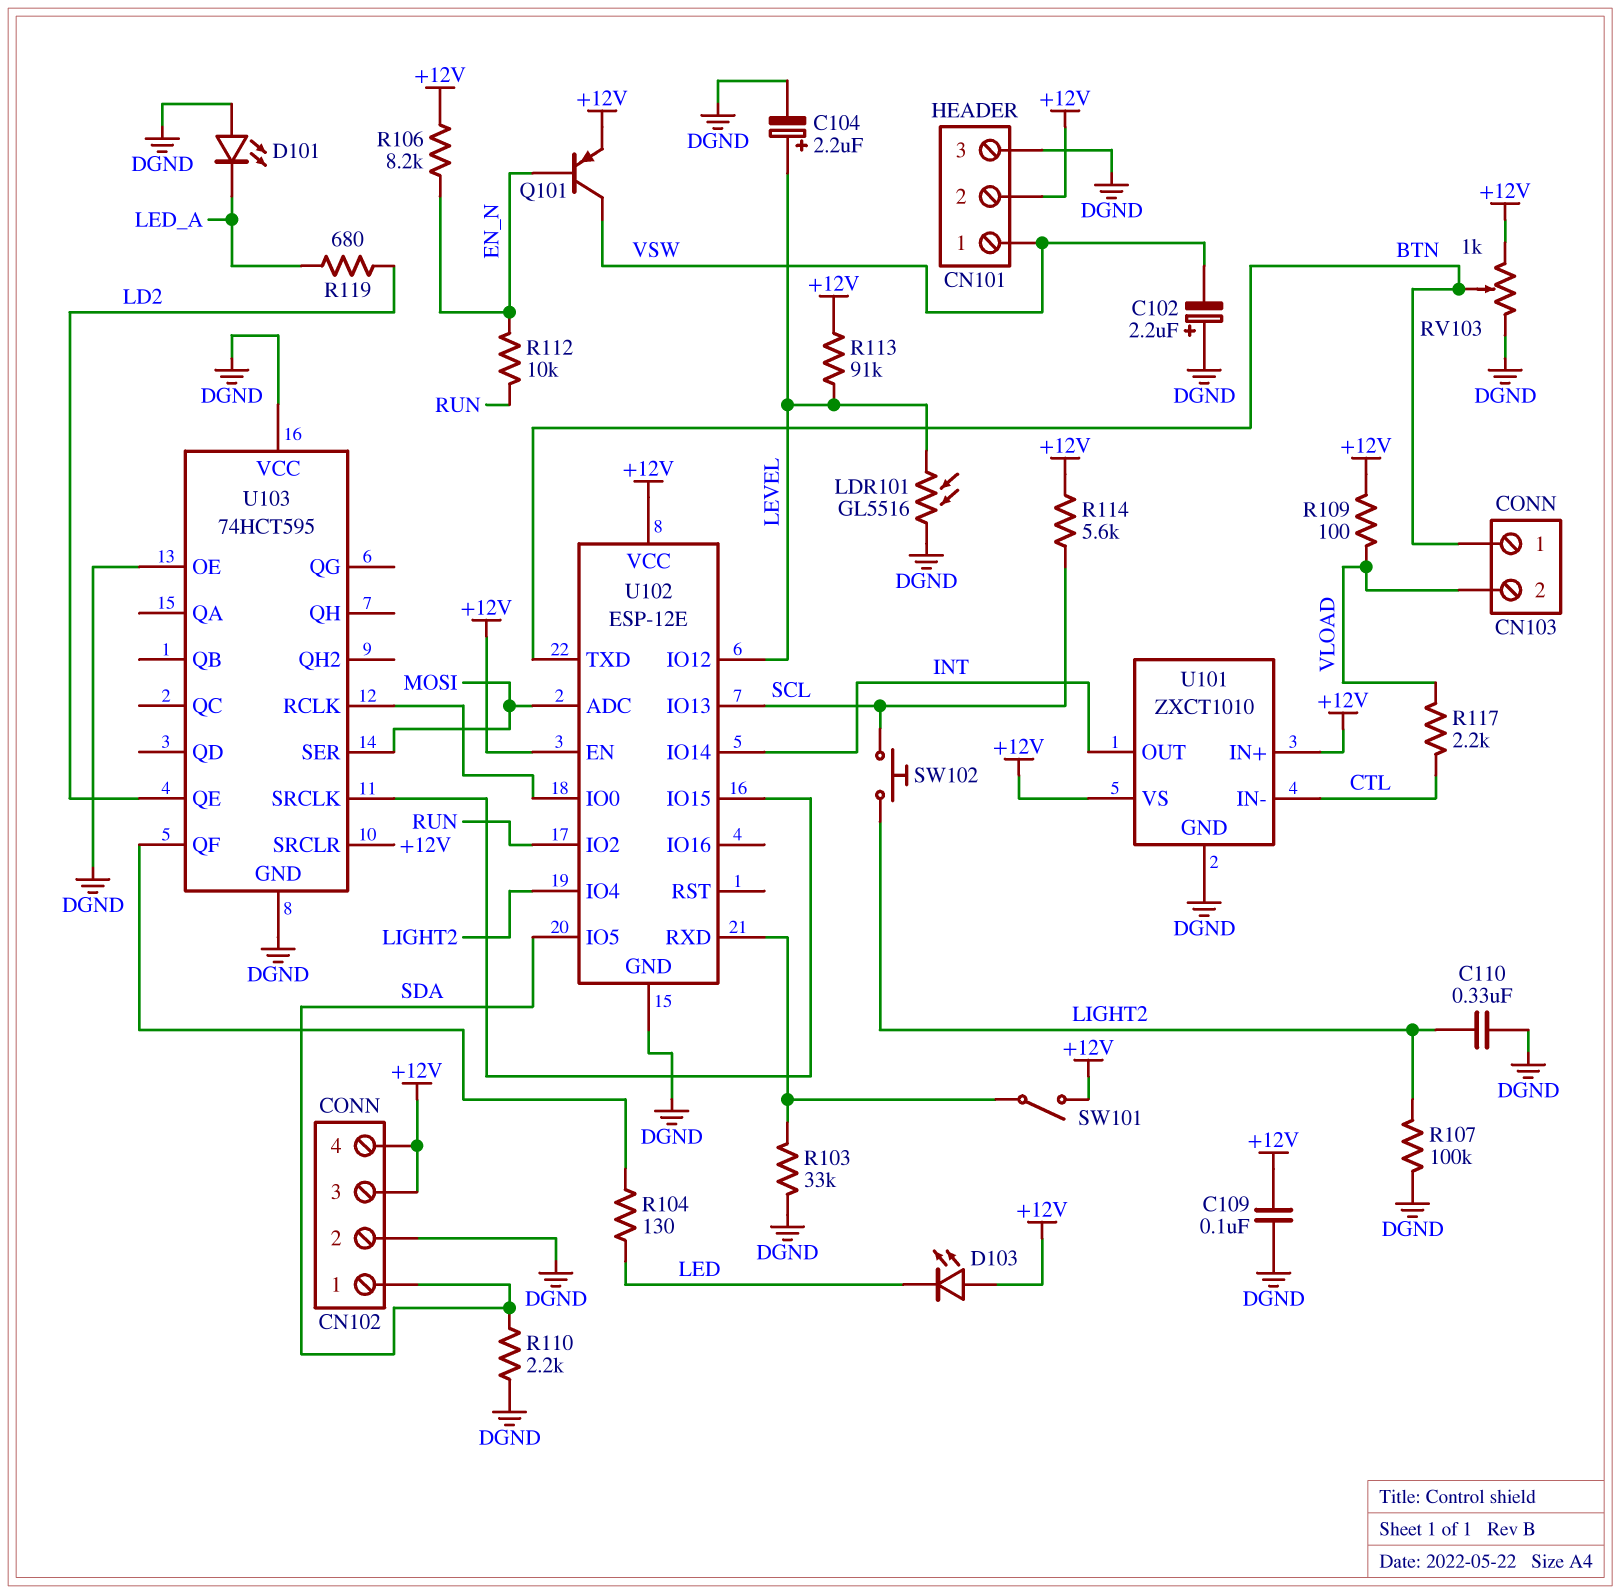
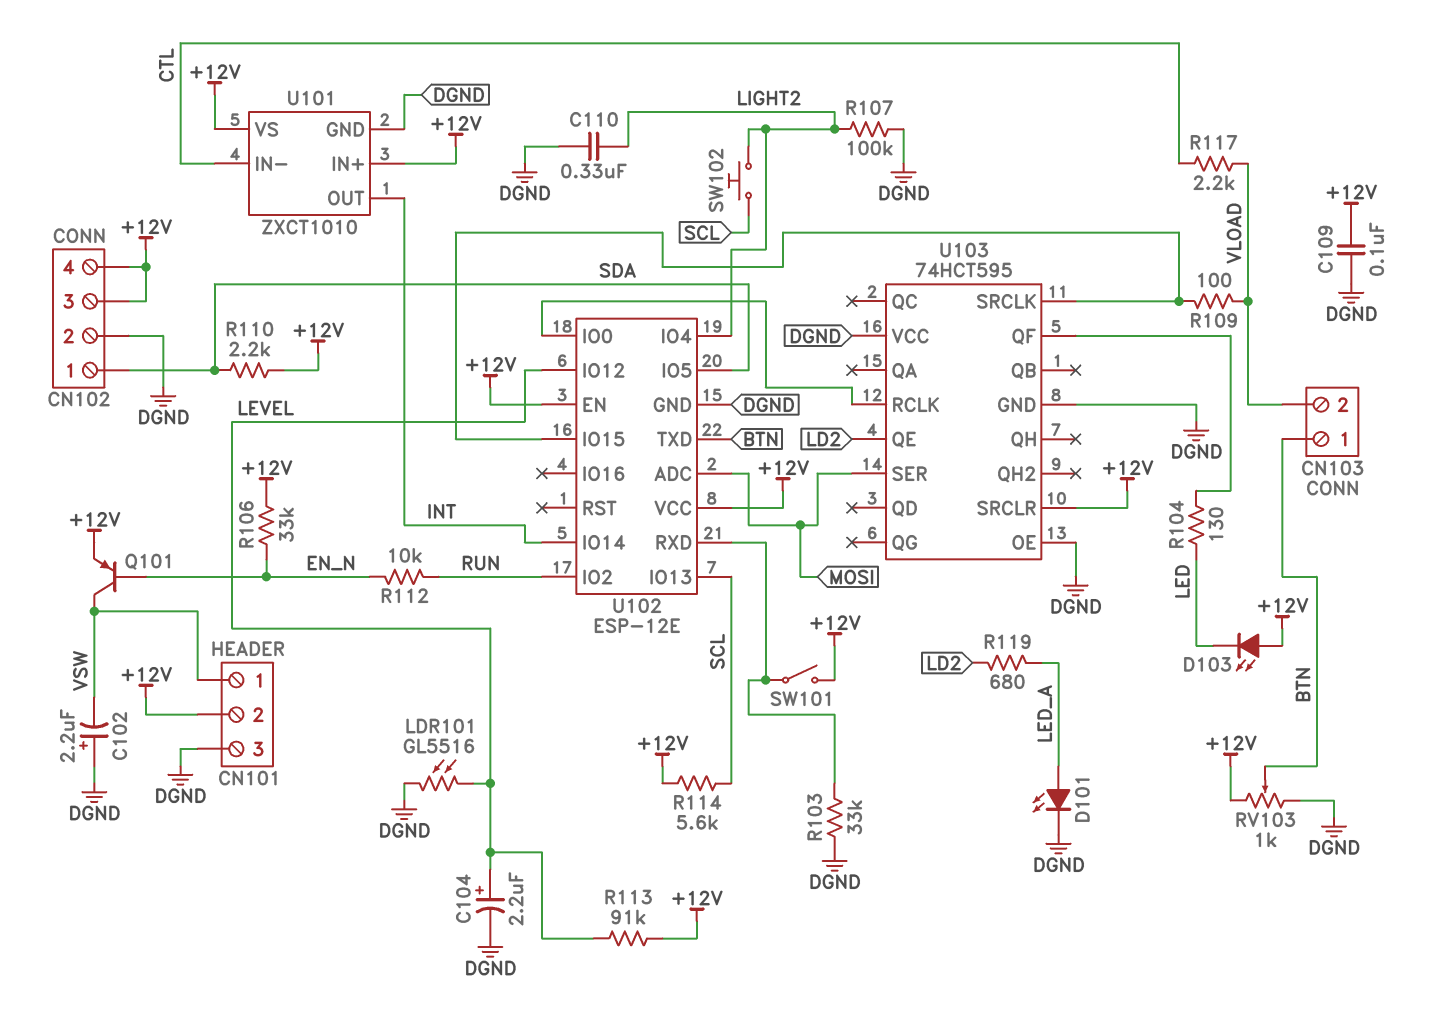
D101: LED (A DGND, K LED_A) -> LED (A LED_A, K DGND)
R106: 8.2k (+12V, EN_N) -> 33k (+12V, EN_N)
R109: 100 (+12V, VLOAD) -> 100 (U102/IO15, VLOAD)
R110: 2.2k (DGND, SDA) -> 2.2k (+12V, SDA)

